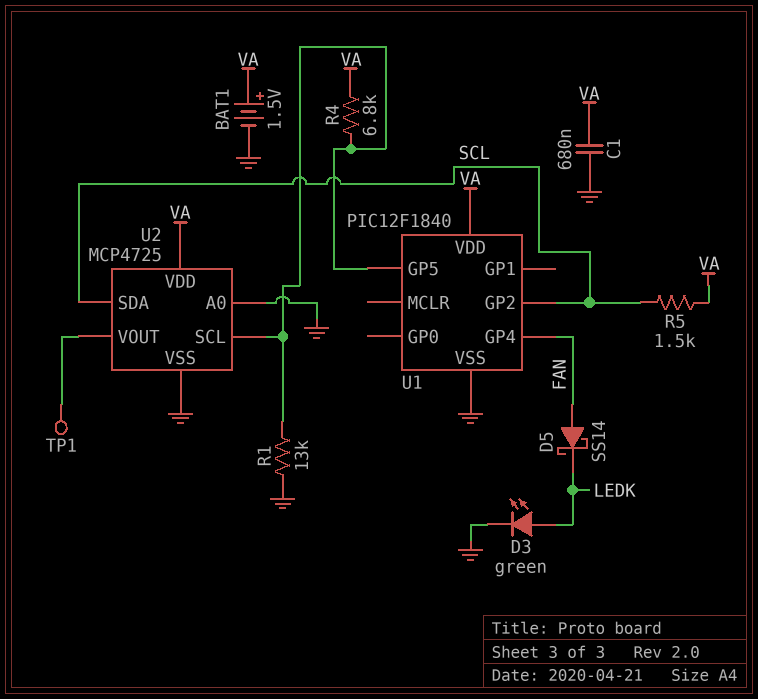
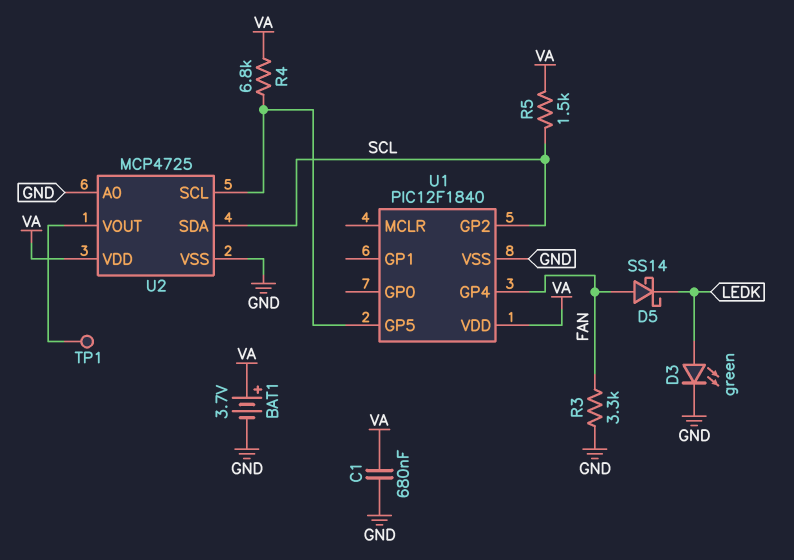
BAT1: 1.5V (plus VA, minus GND) -> 3.7V (plus VA, minus GND)
R1: 13k (GND, U1/GP5) -> none
R3: none -> 3.3k (FAN, GND)

